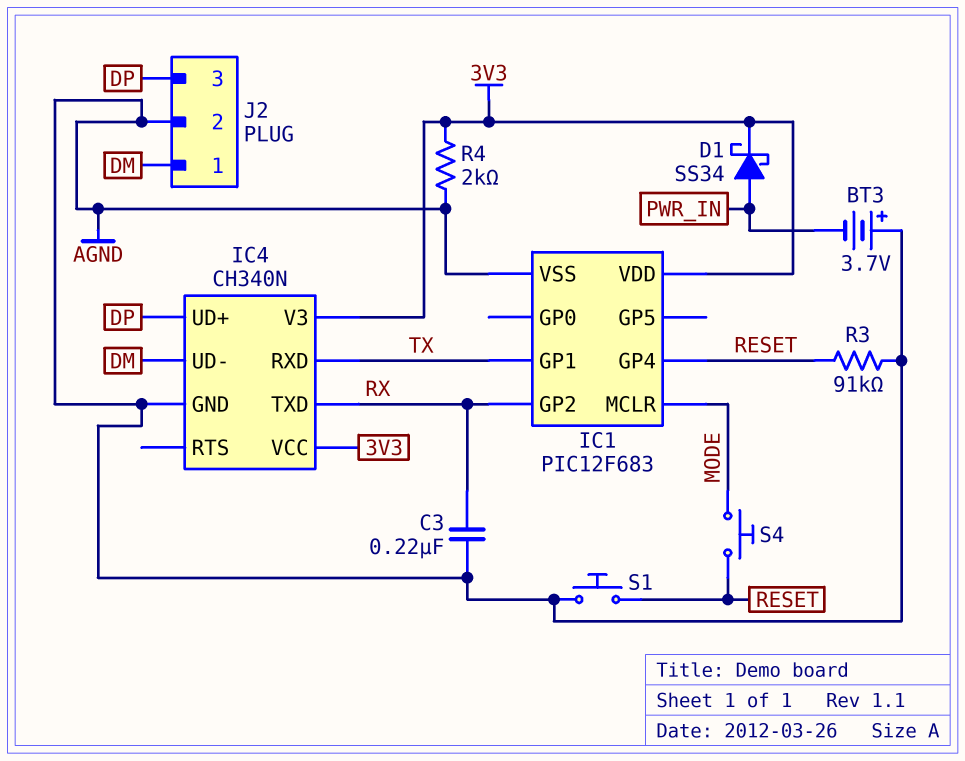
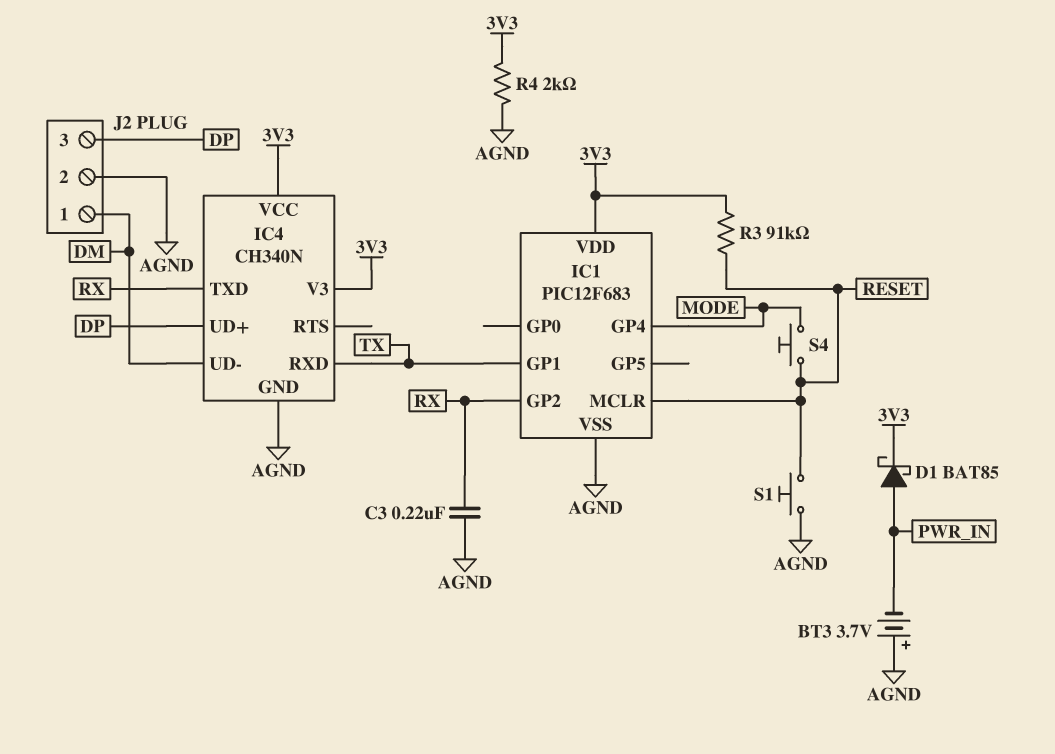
D1: schottky SS34 (A PWR_IN, K 3V3) -> schottky BAT85 (A PWR_IN, K 3V3)
IC1 pin GP4: RESET -> MODE
IC1 pin MCLR: MODE -> RESET
R3: 91k (AGND, RESET) -> 91k (3V3, RESET)

